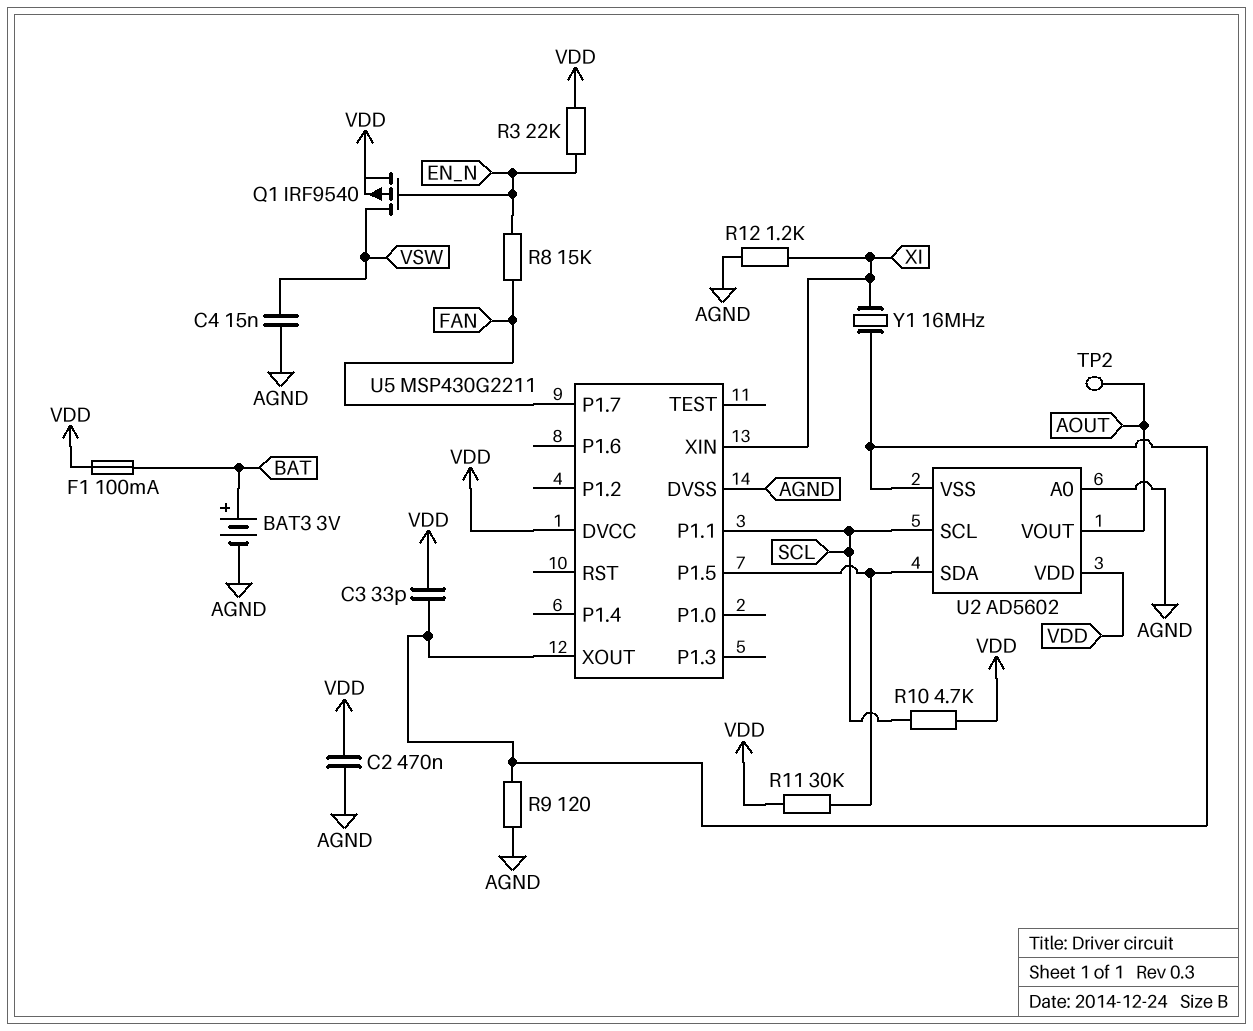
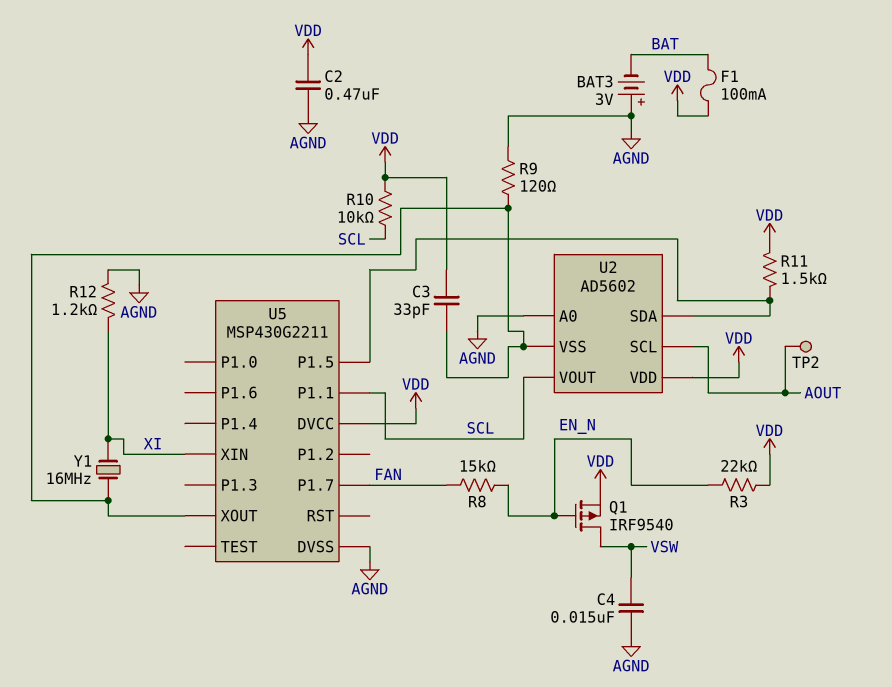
BAT3: 3V (plus BAT, minus AGND) -> 3V (plus AGND, minus BAT)
R10: 4.7k (SCL, VDD) -> 10k (SCL, VDD)
R11: 30k (U2/SDA, VDD) -> 1.5k (U2/SDA, VDD)
U2 pin SCL: SCL -> AOUT
U2 pin VOUT: AOUT -> SCL

